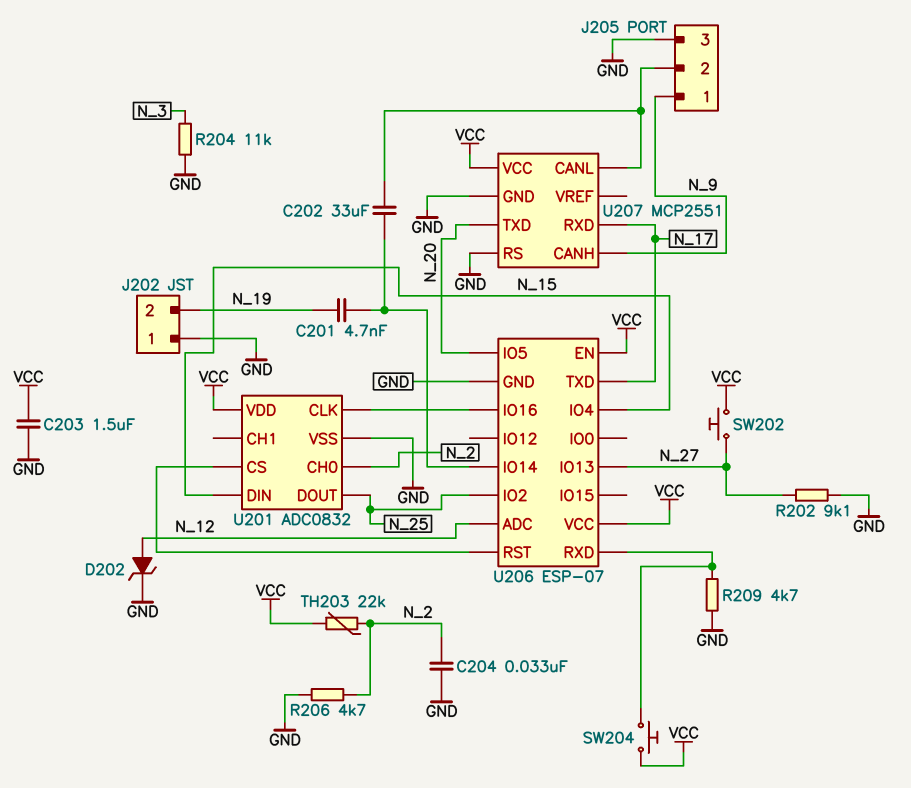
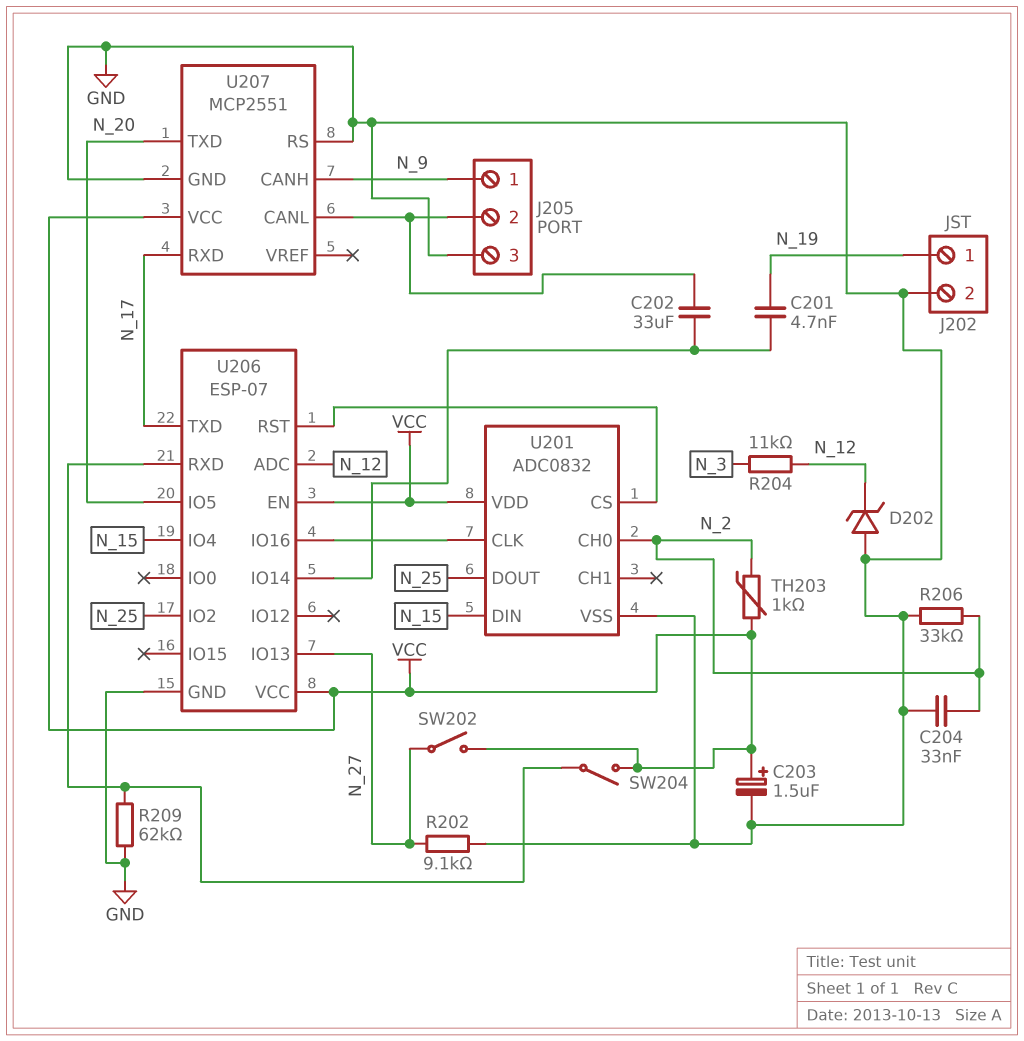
C203: 1.5uF (GND, VCC) -> 1.5uF (plus VCC, minus GND)
D202: zener (A N_12, K GND) -> zener (A GND, K N_12)
J202 pin 1: GND -> N_19
J202 pin 2: N_19 -> GND
R204: 11k (GND, N_3) -> 11k (N_3, N_12)
R206: 4.7k (GND, N_2) -> 33k (GND, N_2)
R209: 4.7k (GND, U206/RXD) -> 62k (GND, U206/RXD)
SW202: button (N_27, VCC) -> switch (N_27, VCC)
SW204: button (U206/RXD, VCC) -> switch (U206/RXD, VCC)
TH203: 22k (N_2, VCC) -> 1k (N_2, VCC)

